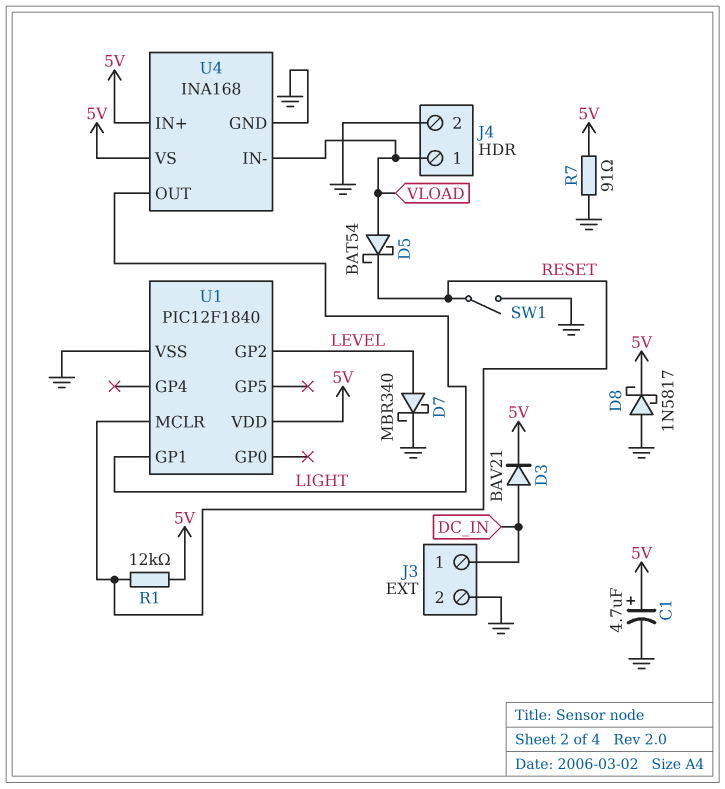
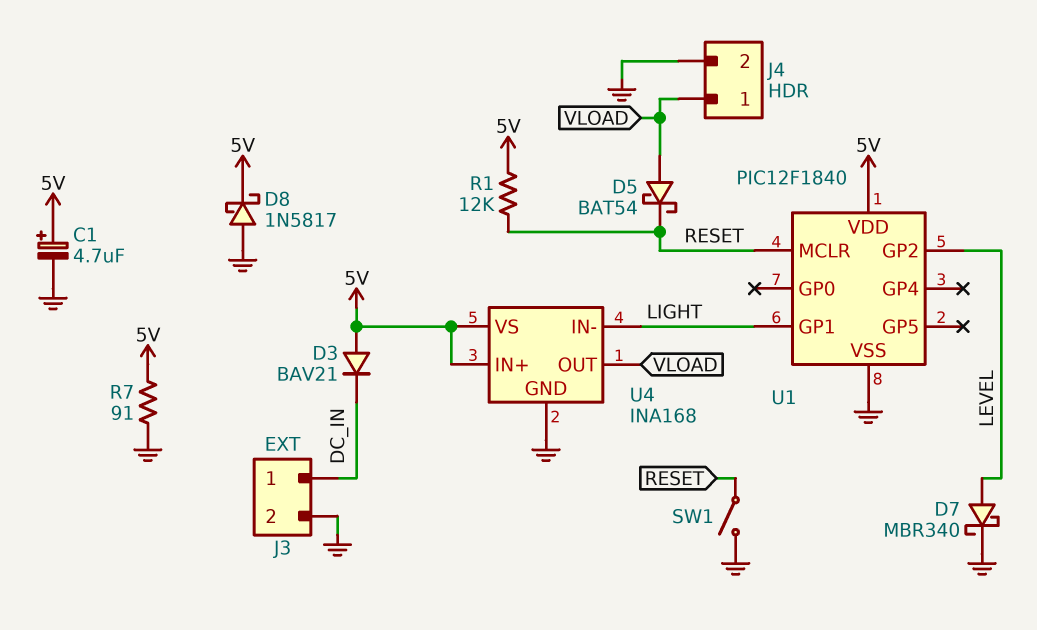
D3: diode BAV21 (A DC_IN, K 5V) -> diode BAV21 (A 5V, K DC_IN)
U4 pin IN-: VLOAD -> LIGHT
U4 pin OUT: LIGHT -> VLOAD

